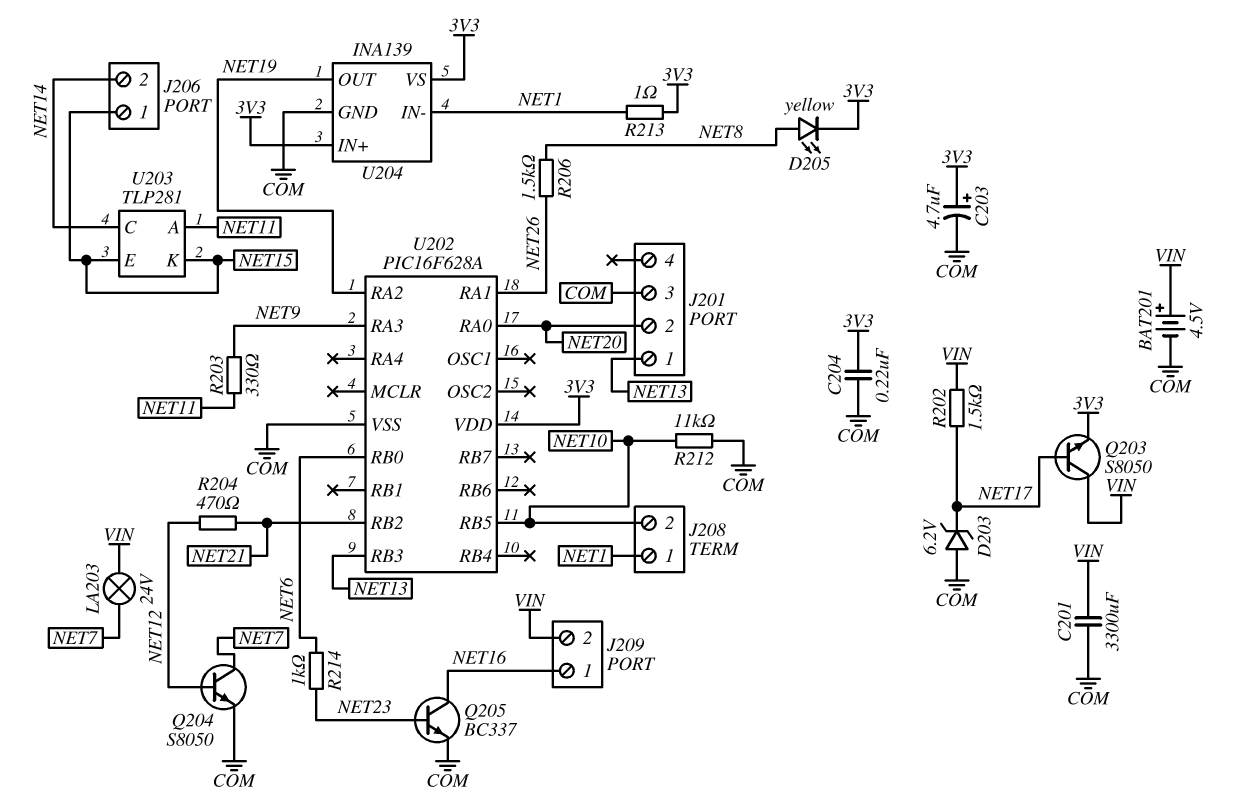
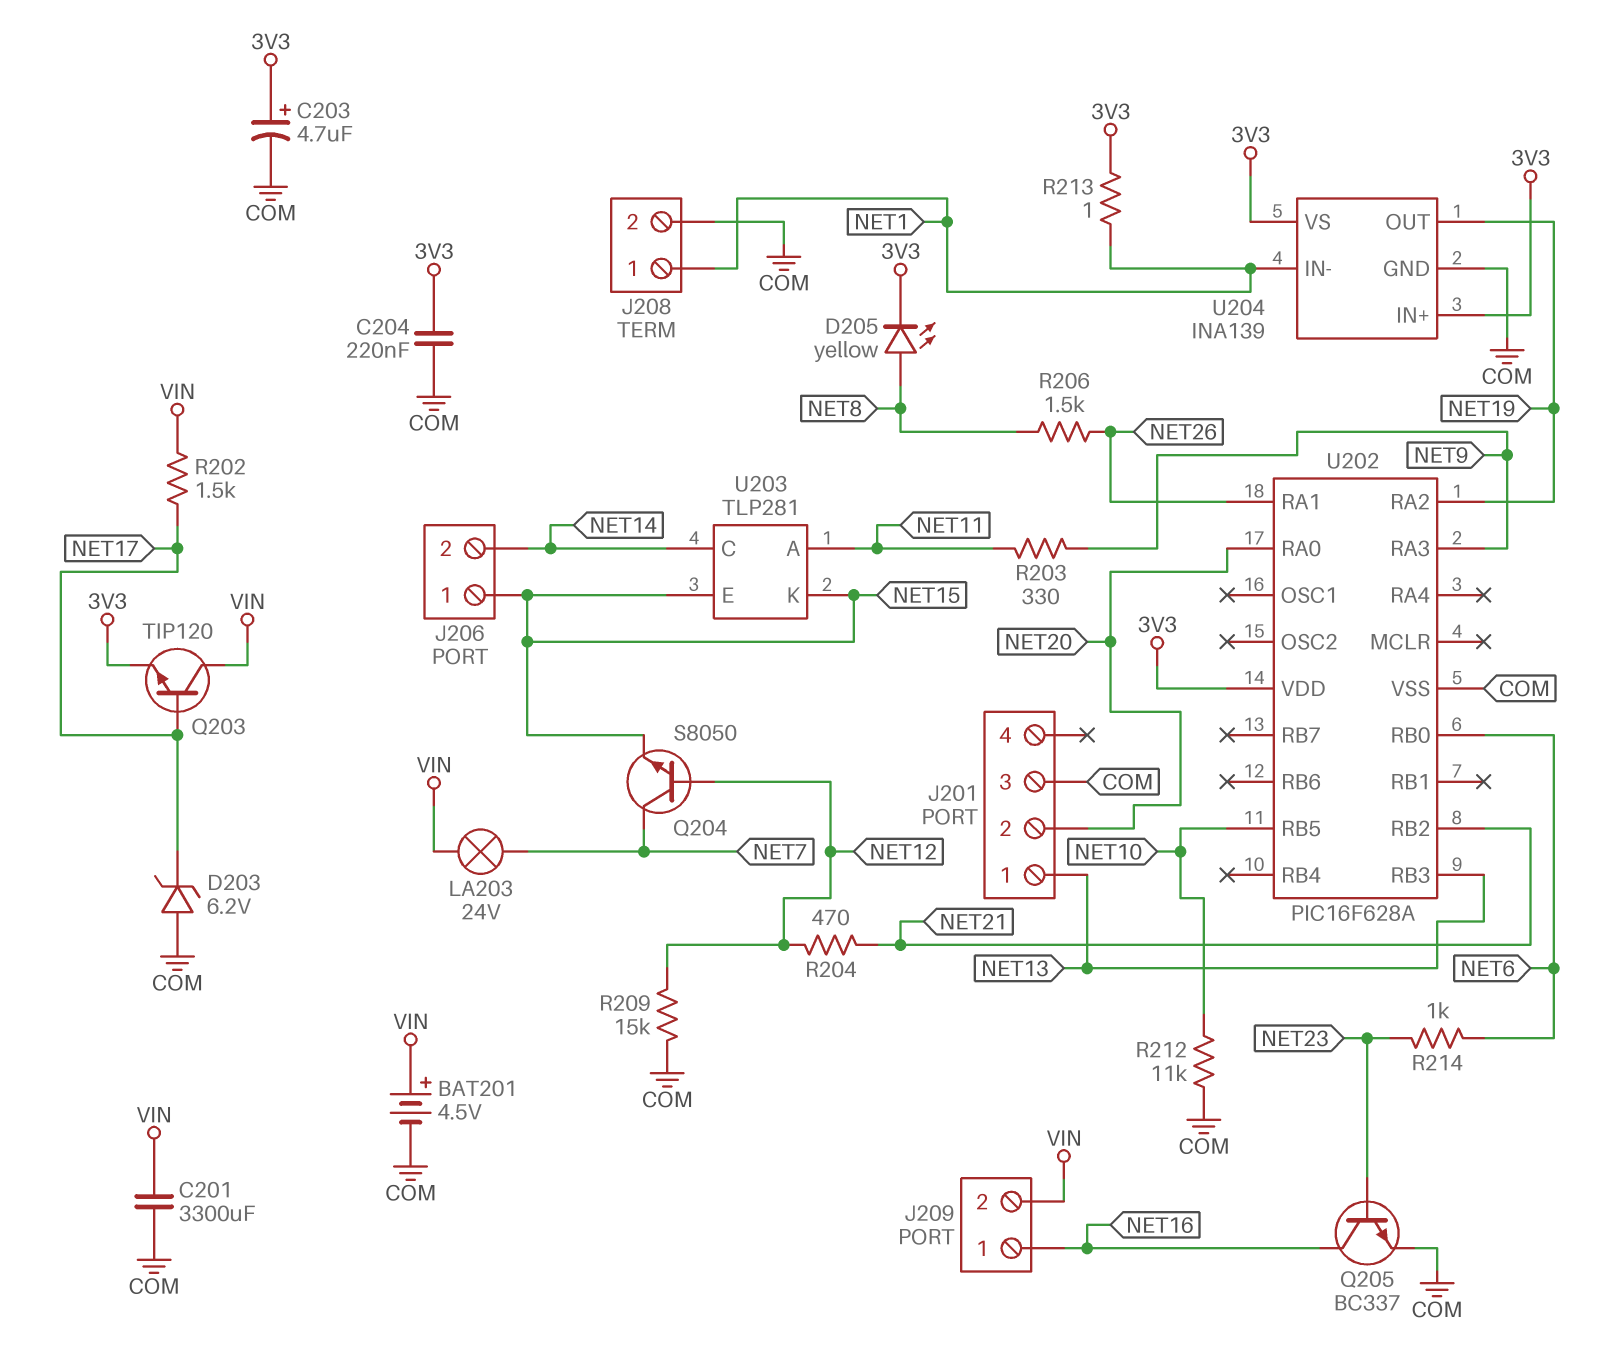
J208 pin 2: NET10 -> COM
Q203: NPN S8050 (B NET17, C VIN, E 3V3) -> NPN TIP120 (B NET17, C VIN, E 3V3)
Q204: NPN S8050 (B NET12, C NET7, E COM) -> NPN S8050 (B NET12, C NET7, E NET15)
R209: none -> 15k (COM, NET12)

